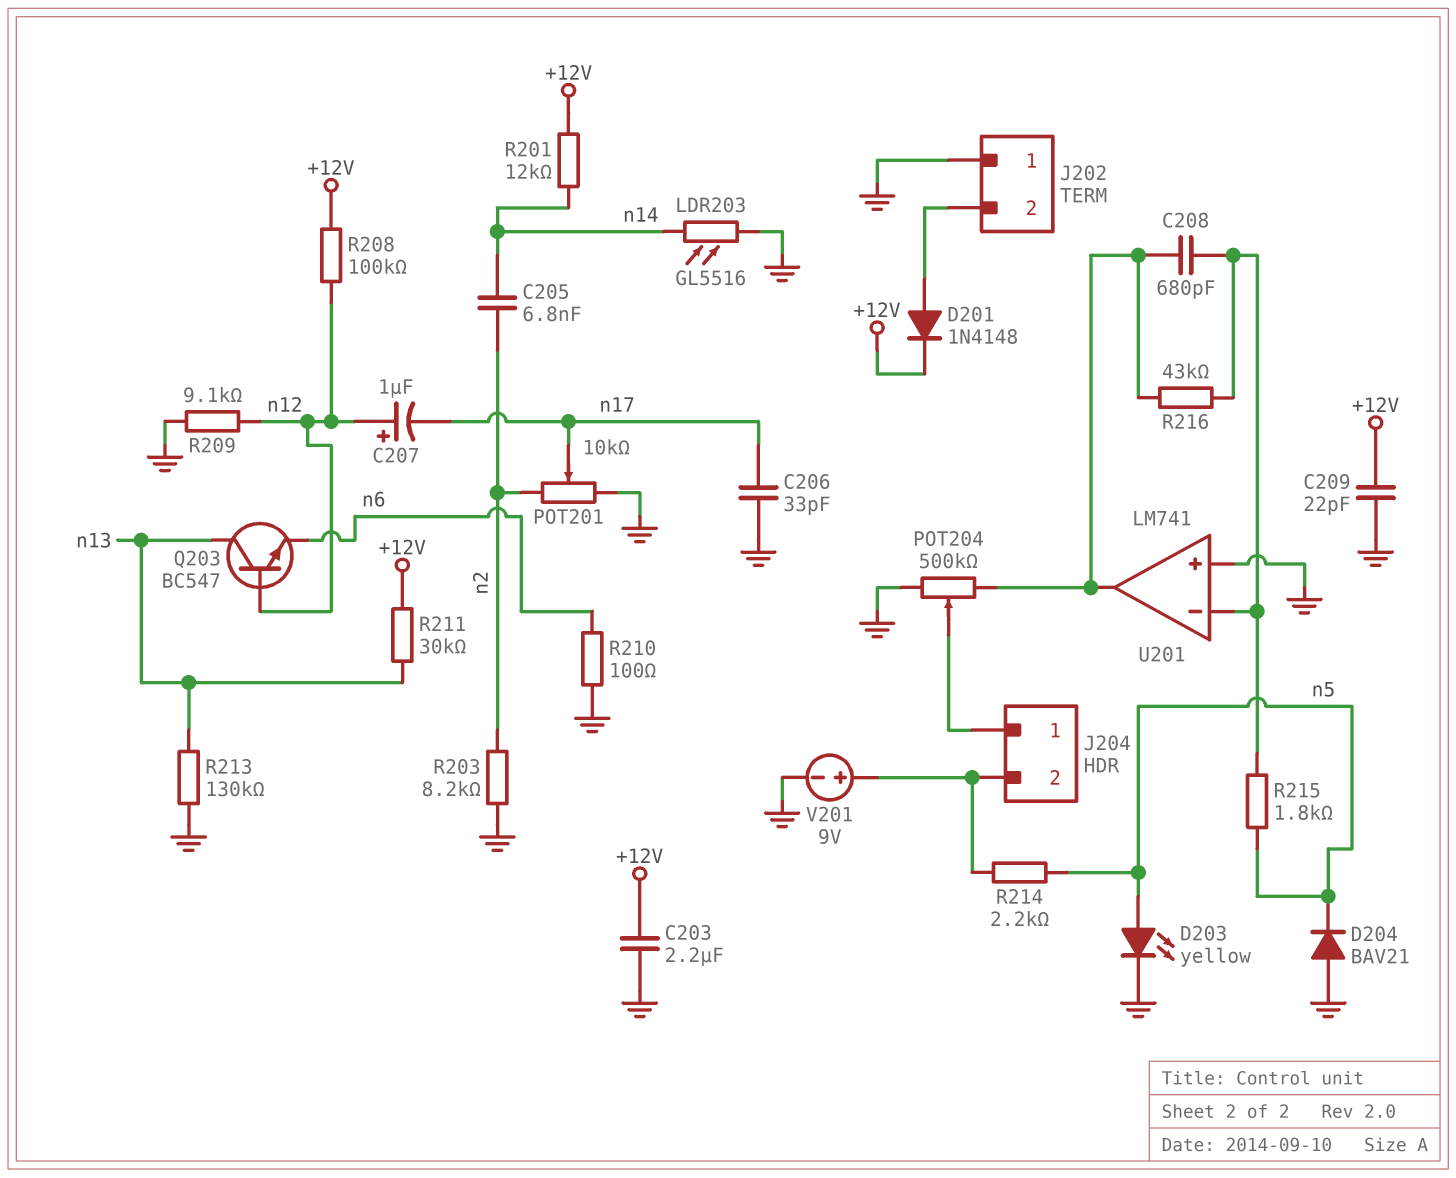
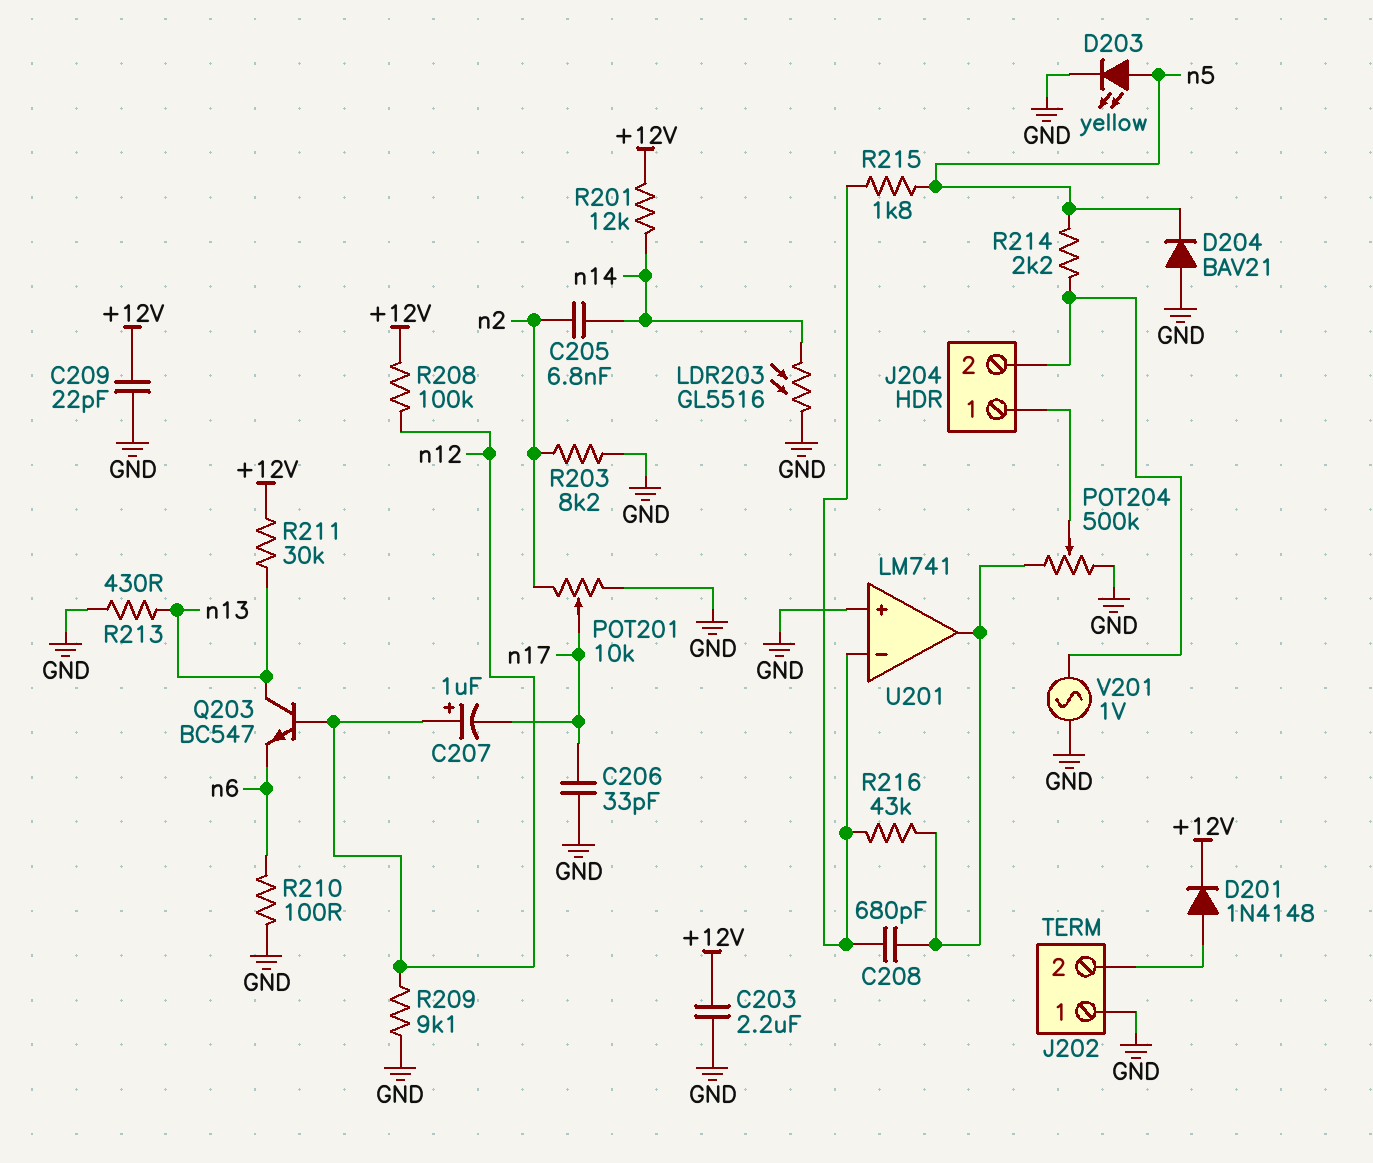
R213: 130k (GND, n13) -> 430 (GND, n13)
V201: 9V (plus J204/2, minus GND) -> AC 1V (GND, J204/2)

